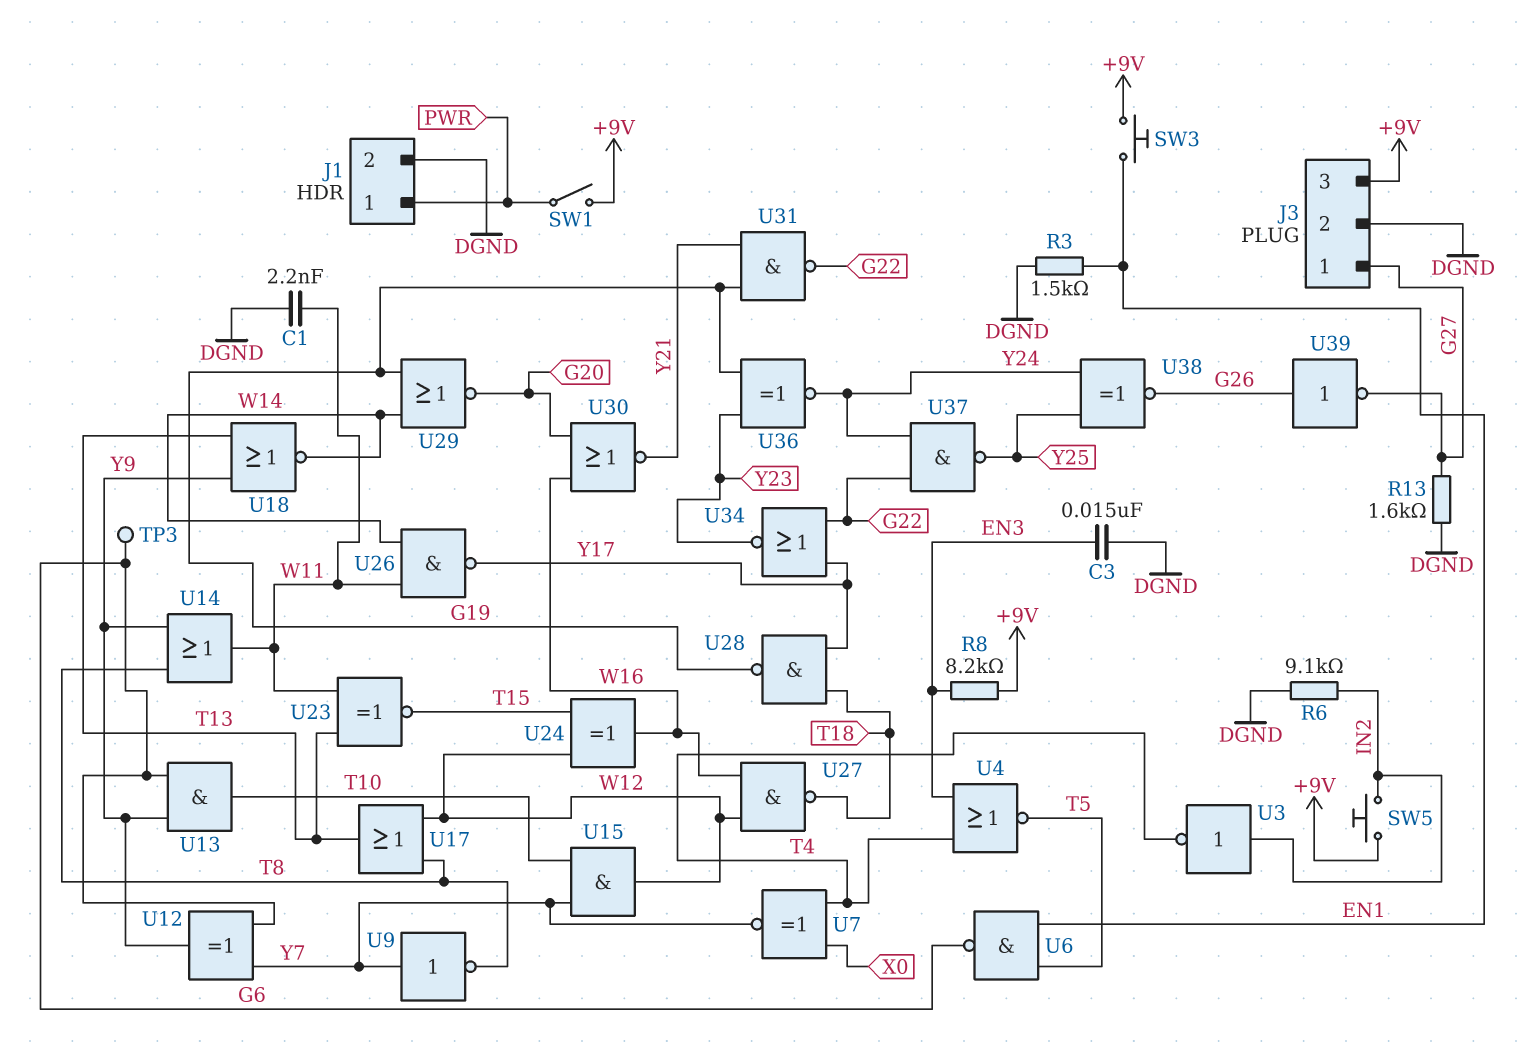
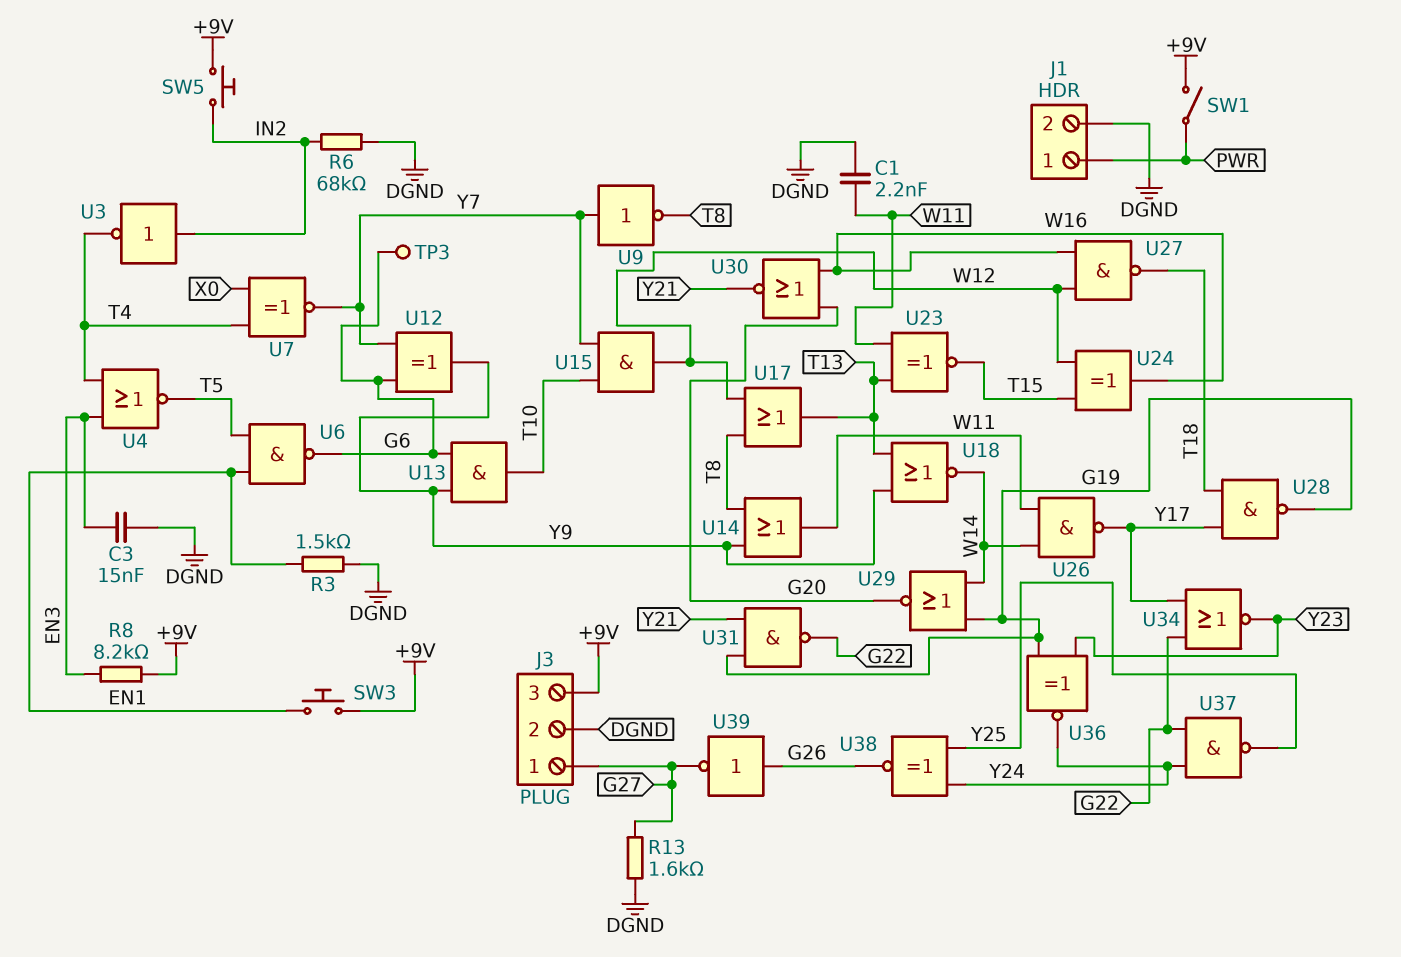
R6: 9.1k (DGND, IN2) -> 68k (DGND, IN2)

